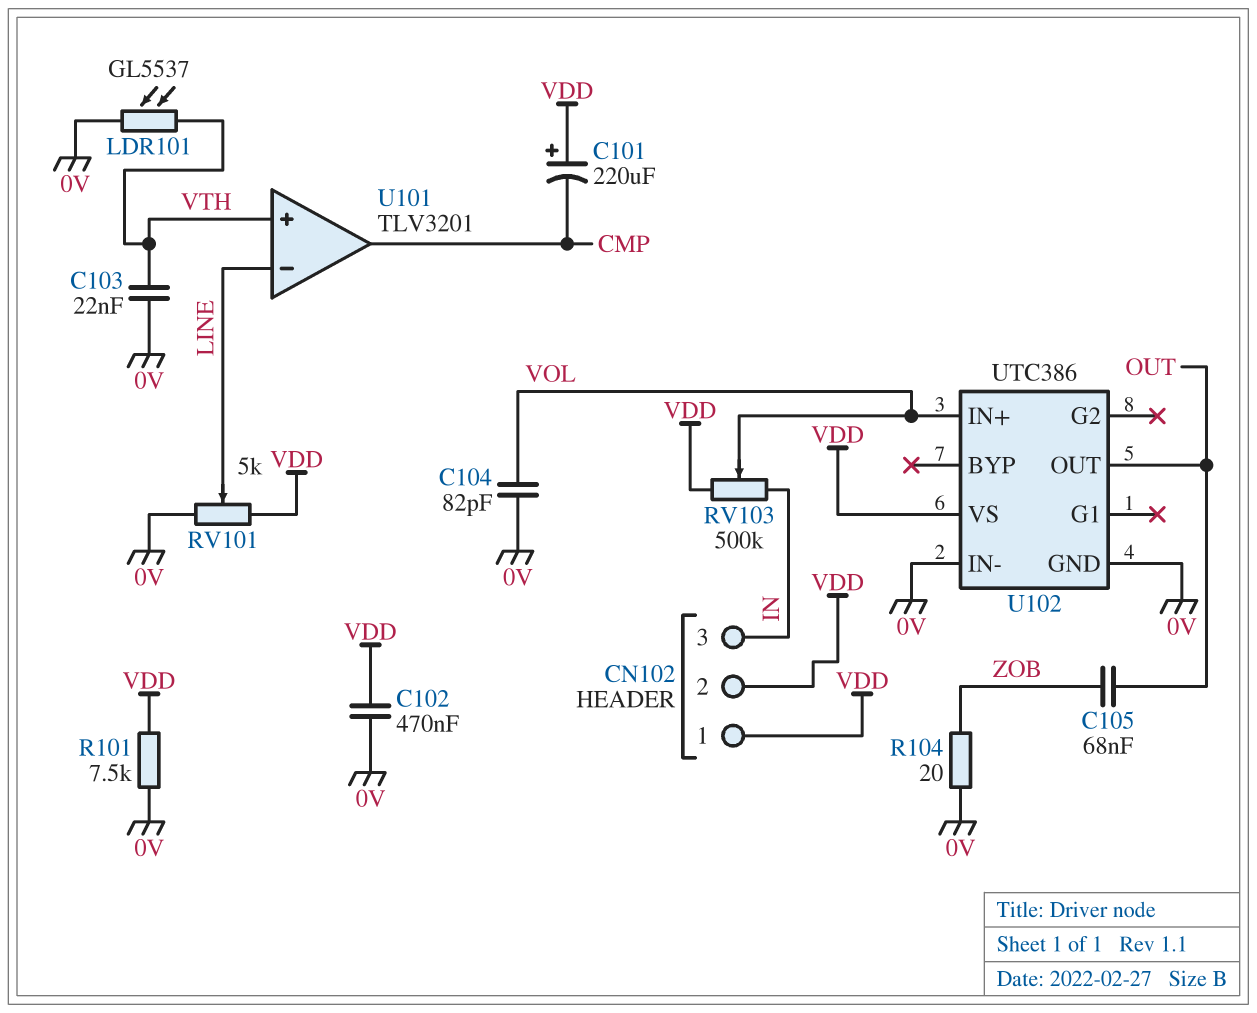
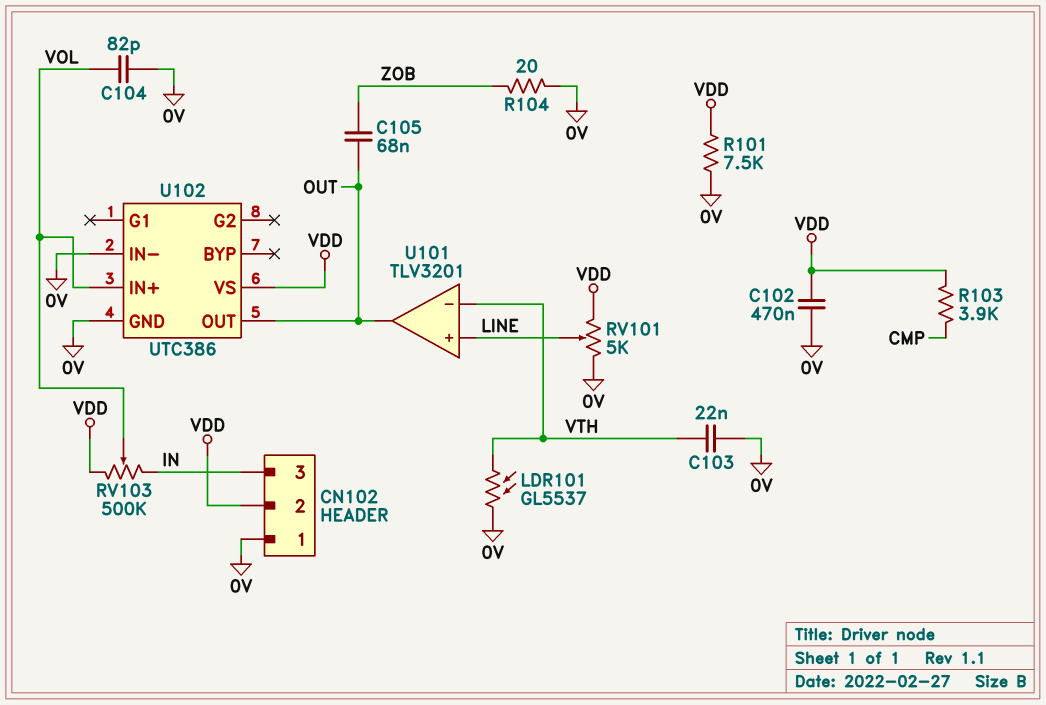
C101: 220uF (plus VDD, minus CMP) -> none
CN102 pin 1: VDD -> 0V
R103: none -> 3.9k (CMP, VDD)
U101 pin in+: VTH -> LINE
U101 pin in-: LINE -> VTH
U101 pin out: CMP -> OUT

